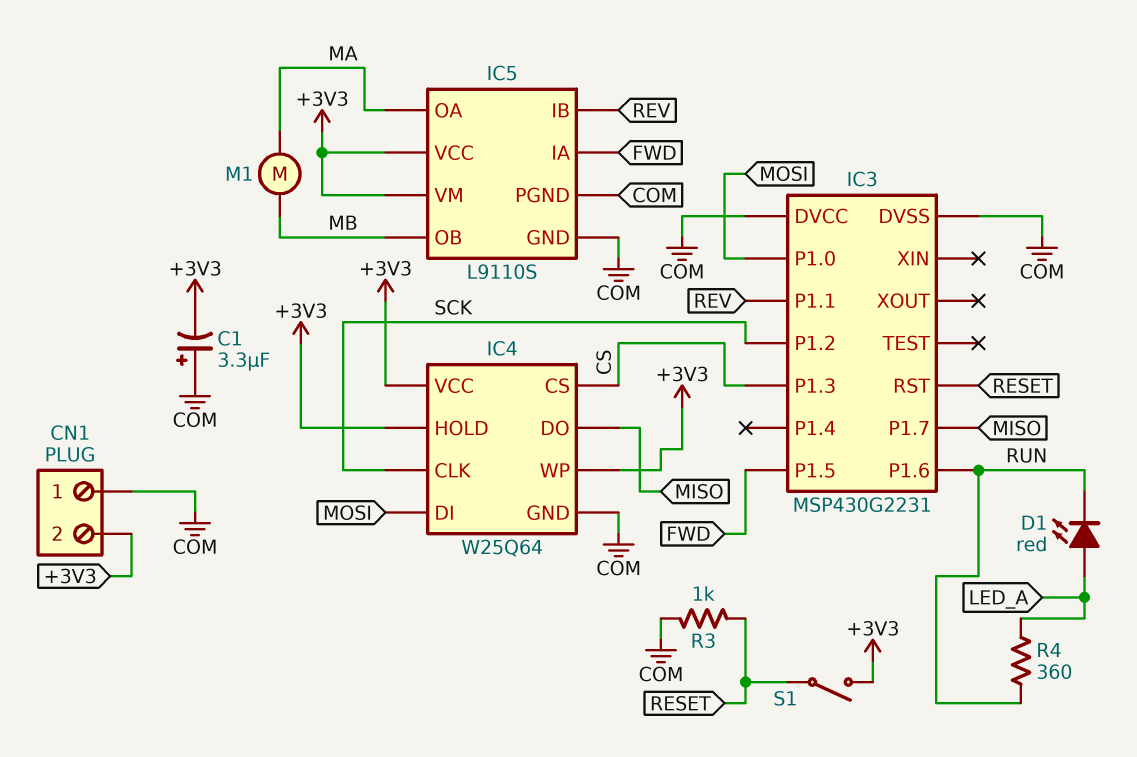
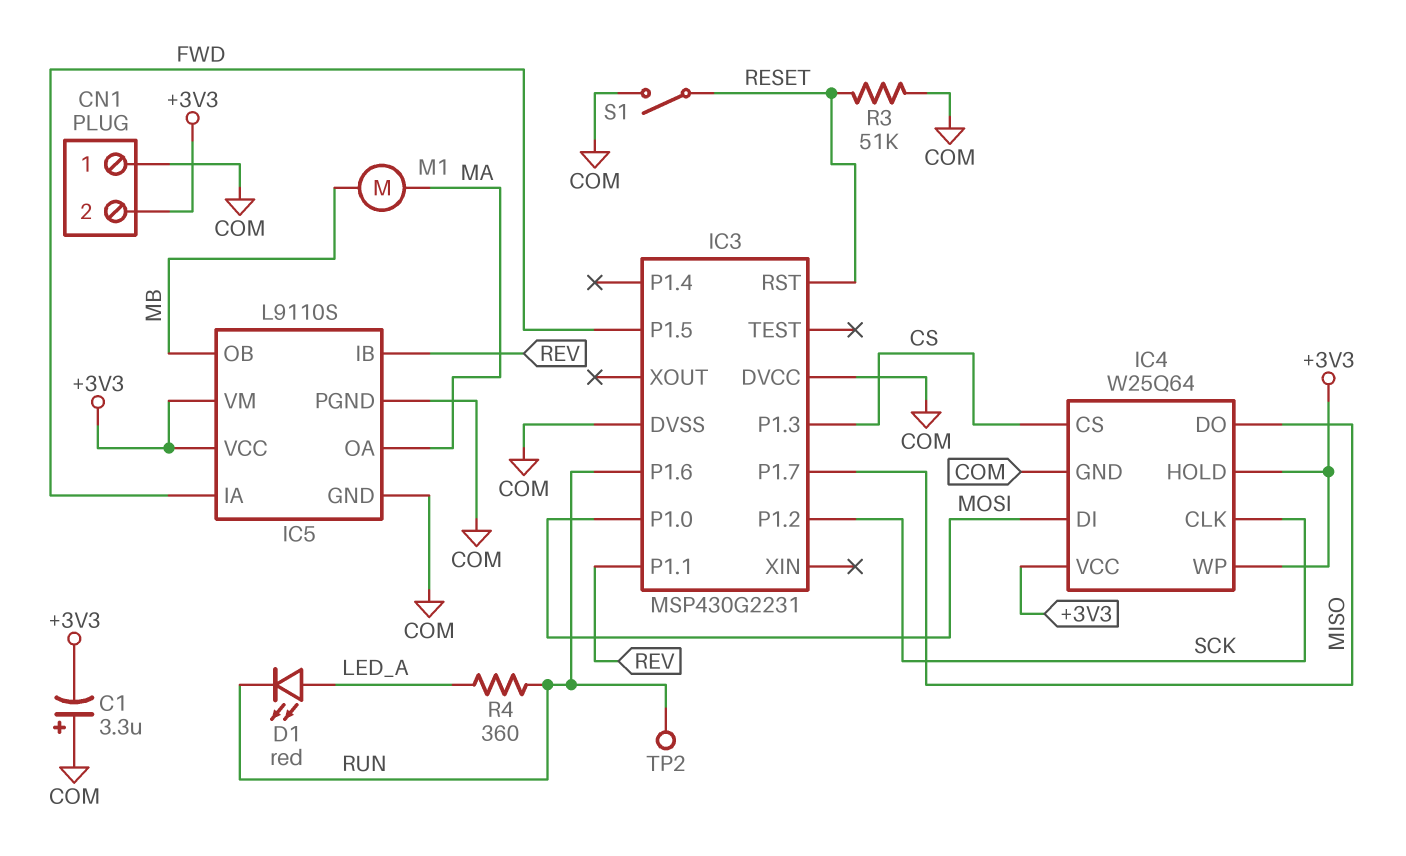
R3: 1k (COM, RESET) -> 51k (COM, RESET)
S1: switch (+3V3, RESET) -> switch (COM, RESET)
TP2: none -> test point (RUN)

